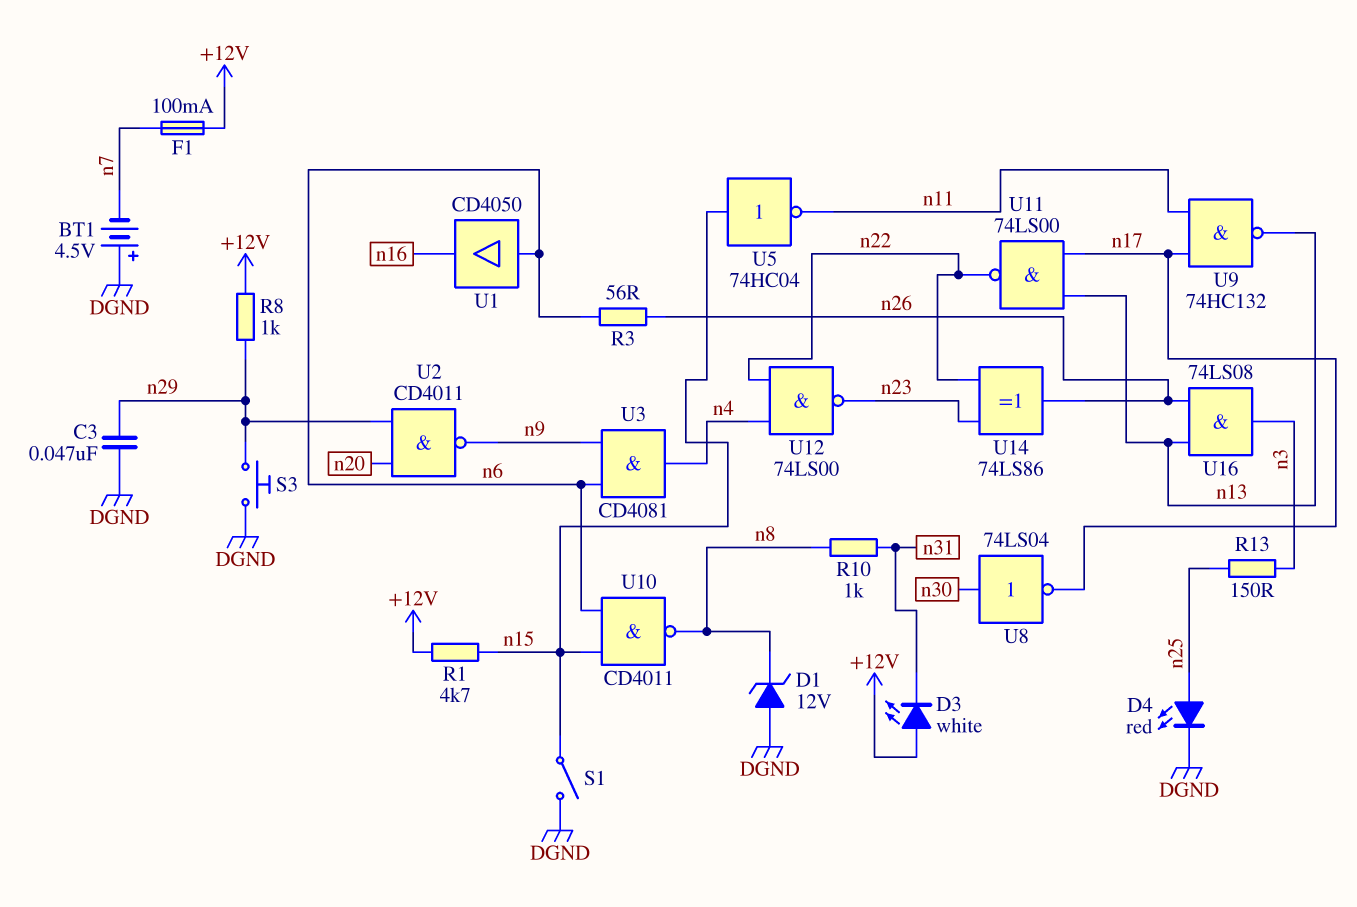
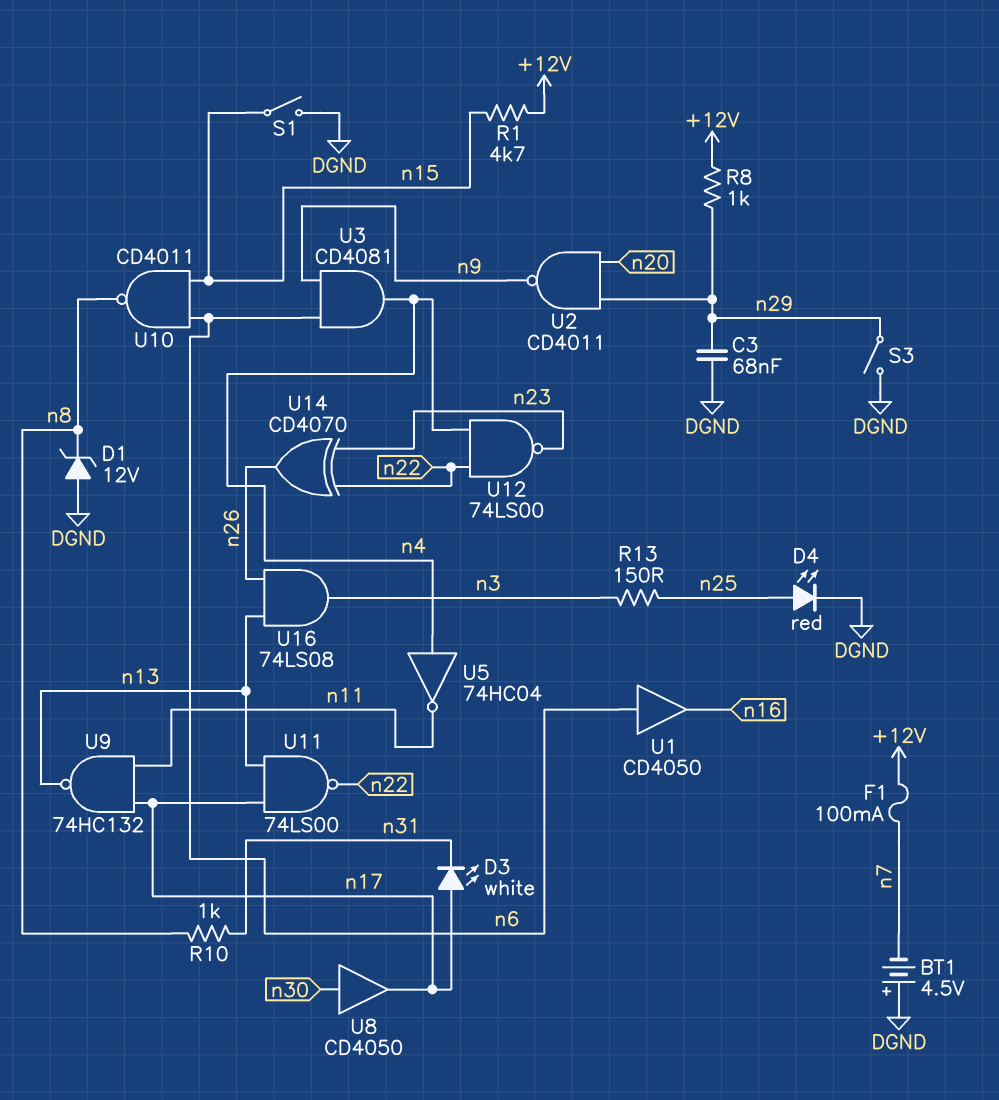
C3: 47nF (DGND, n29) -> 68nF (DGND, n29)
D3: LED white (A +12V, K n31) -> LED white (A n17, K n31)
R3: 56 (n6, n26) -> none
S3: button (DGND, n29) -> switch (DGND, n29)
U5: NOT 74HC04 (in n15, out n11) -> NOT 74HC04 (in n4, out n11)
U8: NOT 74LS04 (in n30, out n17) -> buffer CD4050 (in n30, out n17)
U14: XOR 74LS86 (in n22, in n23, out n26) -> XOR CD4070 (in n22, in n23, out n26)

